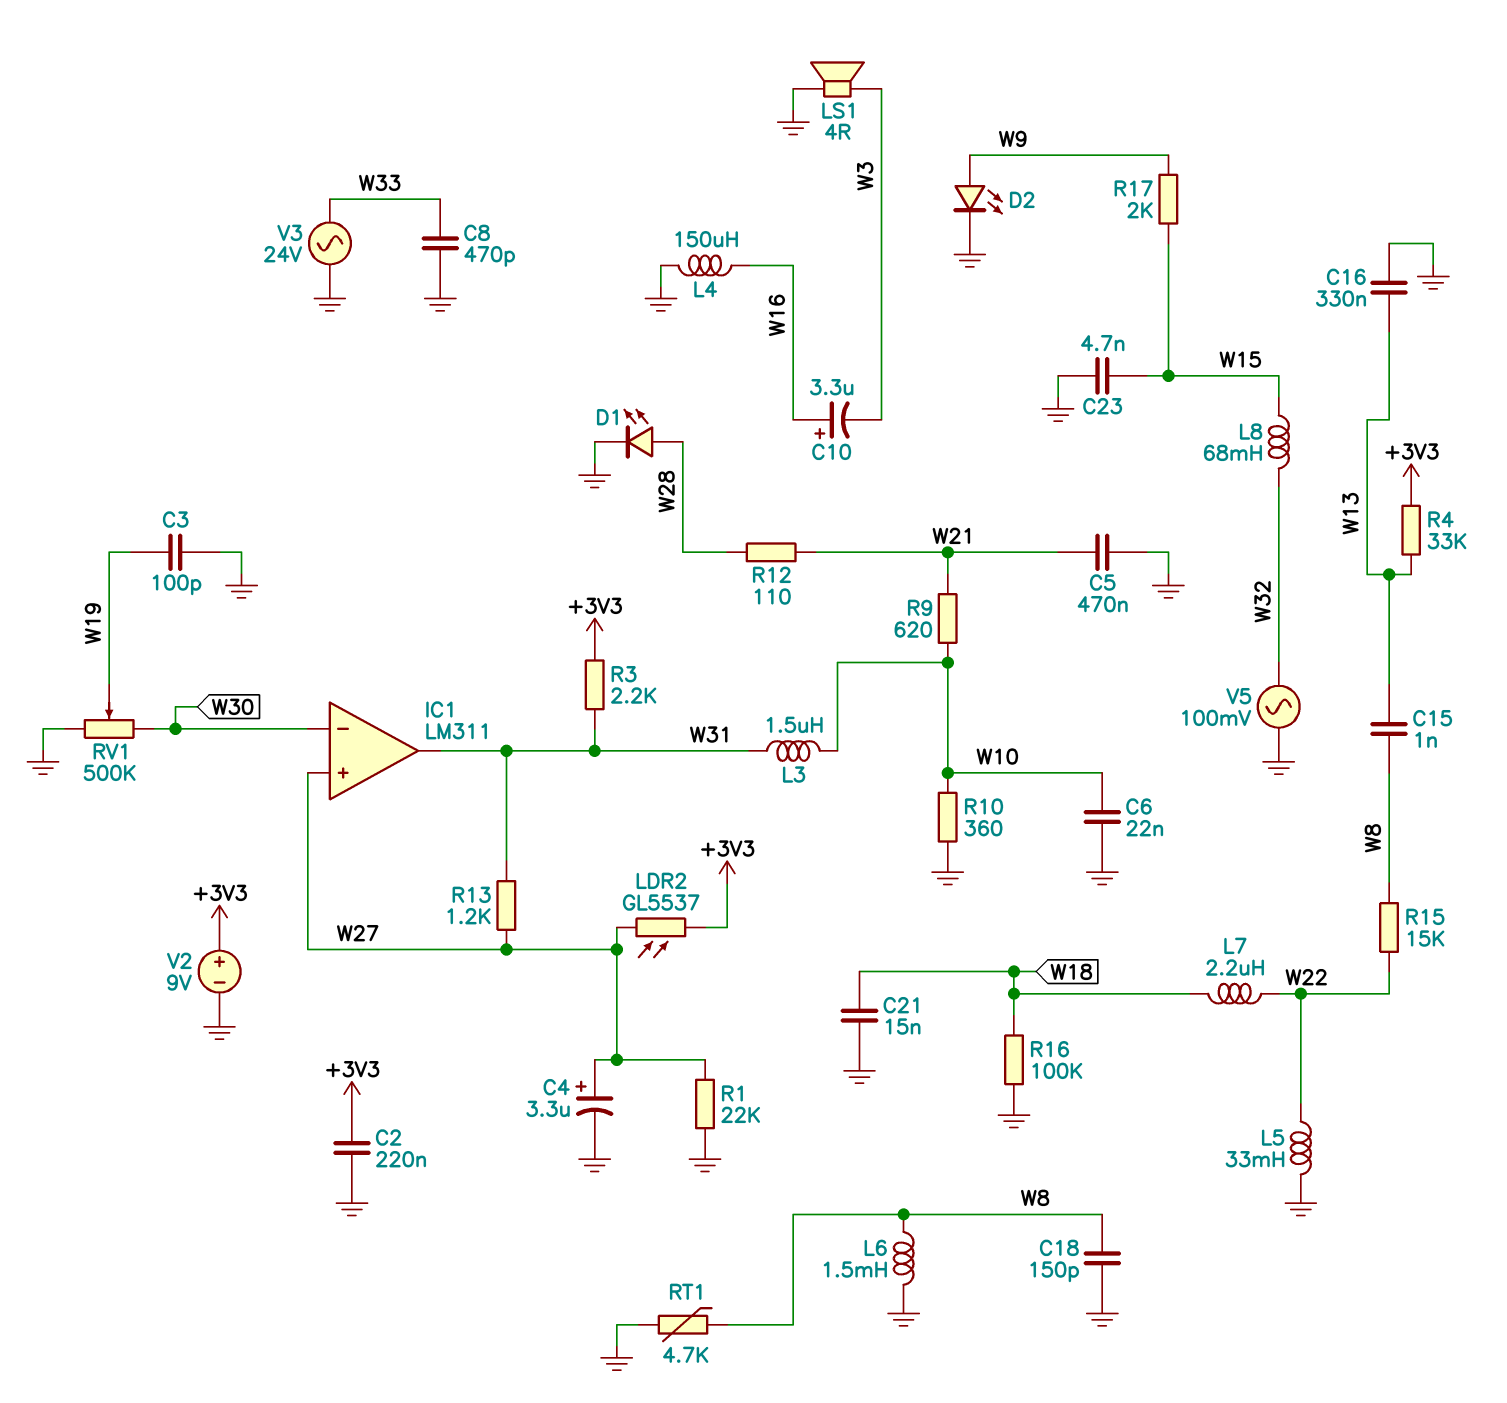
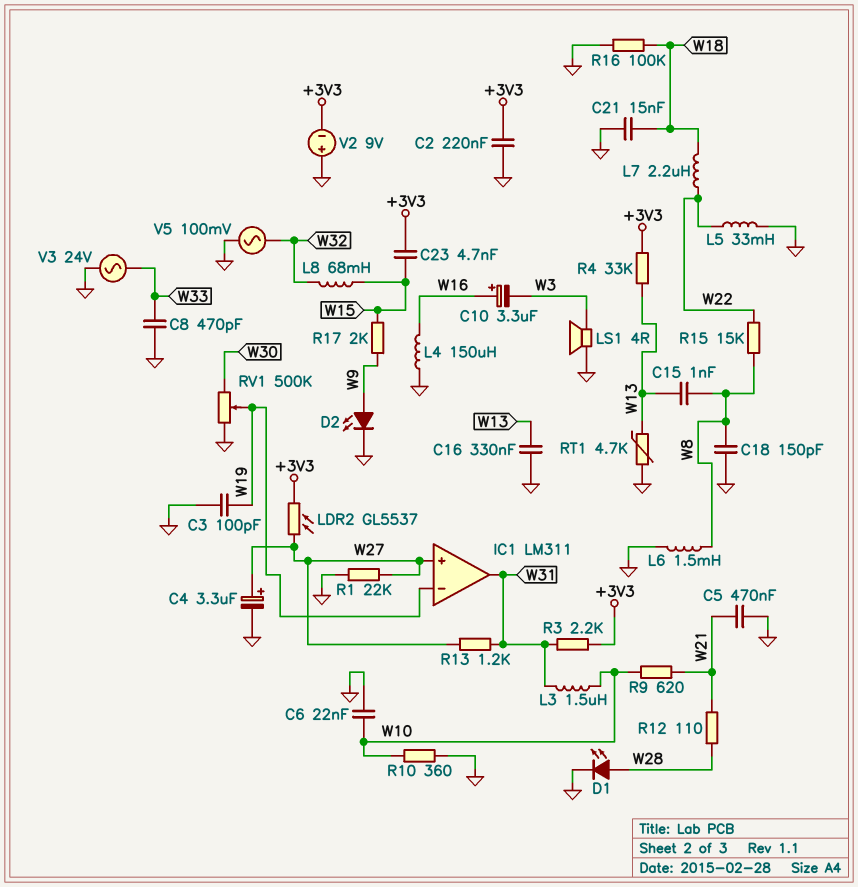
C23: 4.7nF (GND, W15) -> 4.7nF (+3V3, W15)
IC1 pin in-: W30 -> W19
RT1: 4.7k (GND, W8) -> 4.7k (GND, W13)
V2: 9V (plus +3V3, minus GND) -> 9V (plus GND, minus +3V3)

